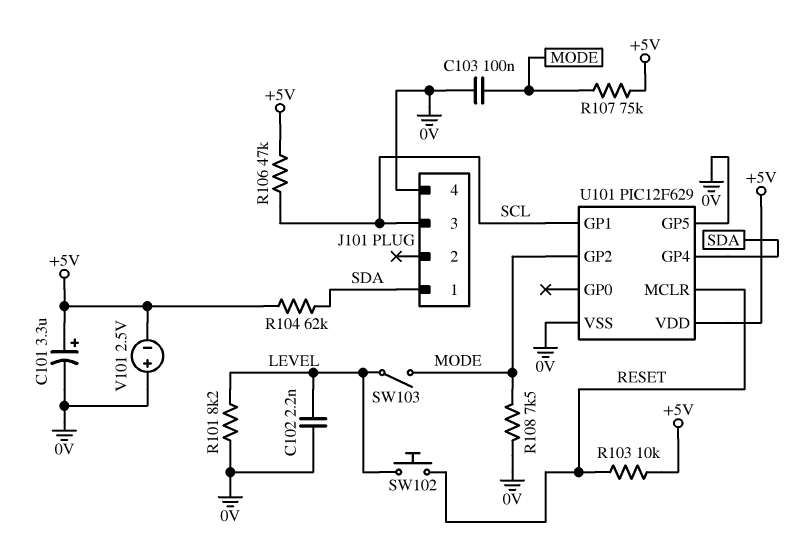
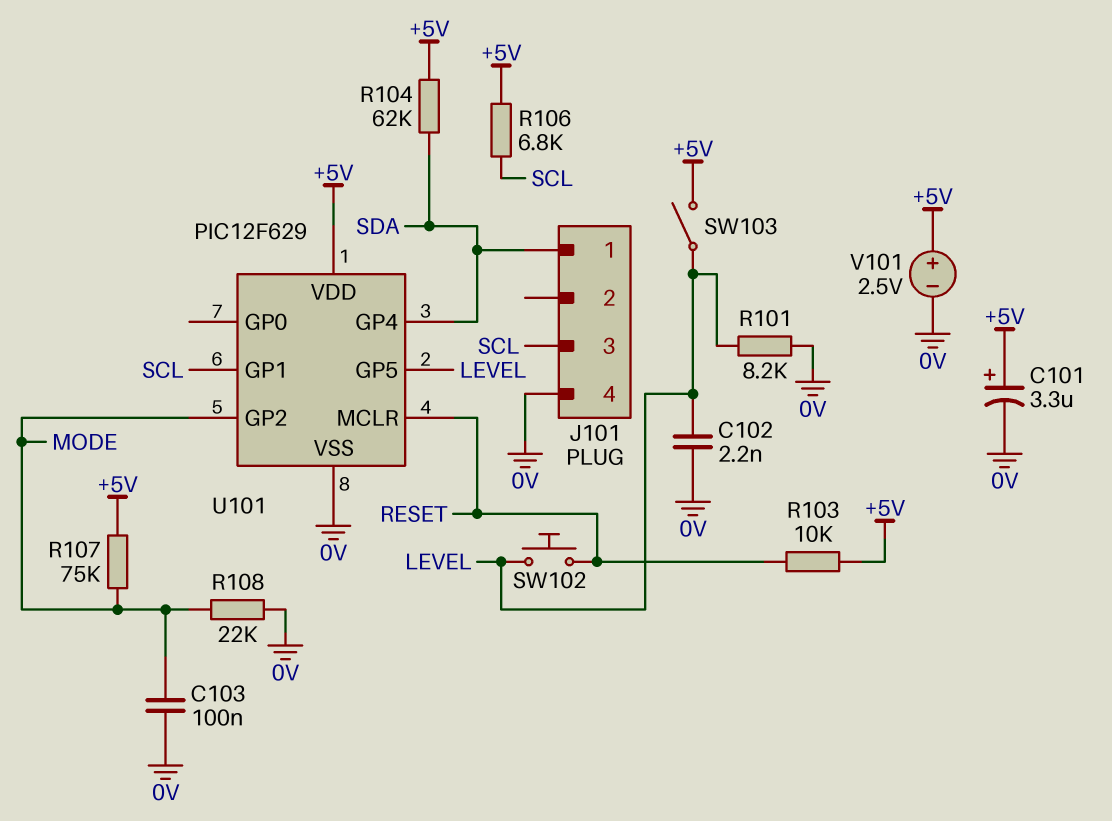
R106: 47k (+5V, SCL) -> 6.8k (+5V, SCL)
R108: 7.5k (0V, MODE) -> 22k (0V, MODE)
SW103: switch (LEVEL, MODE) -> switch (+5V, LEVEL)
U101 pin GP5: 0V -> LEVEL
V101: 2.5V (plus 0V, minus +5V) -> 2.5V (plus +5V, minus 0V)

